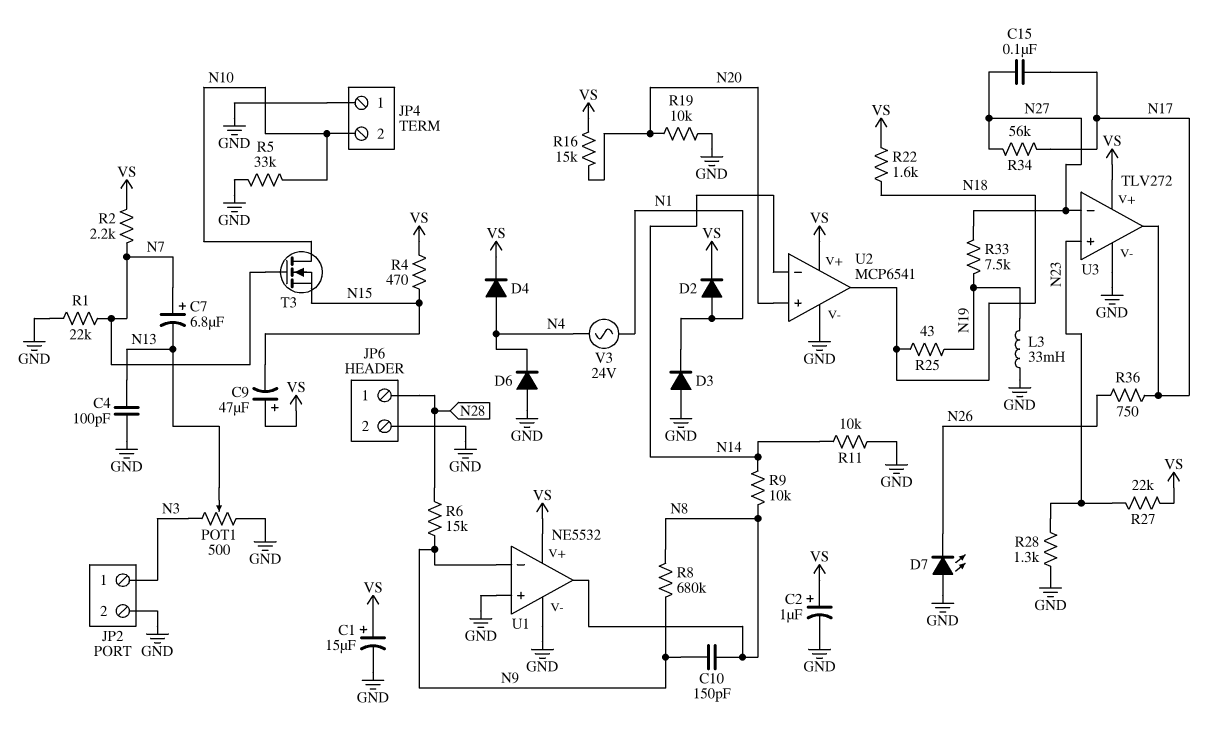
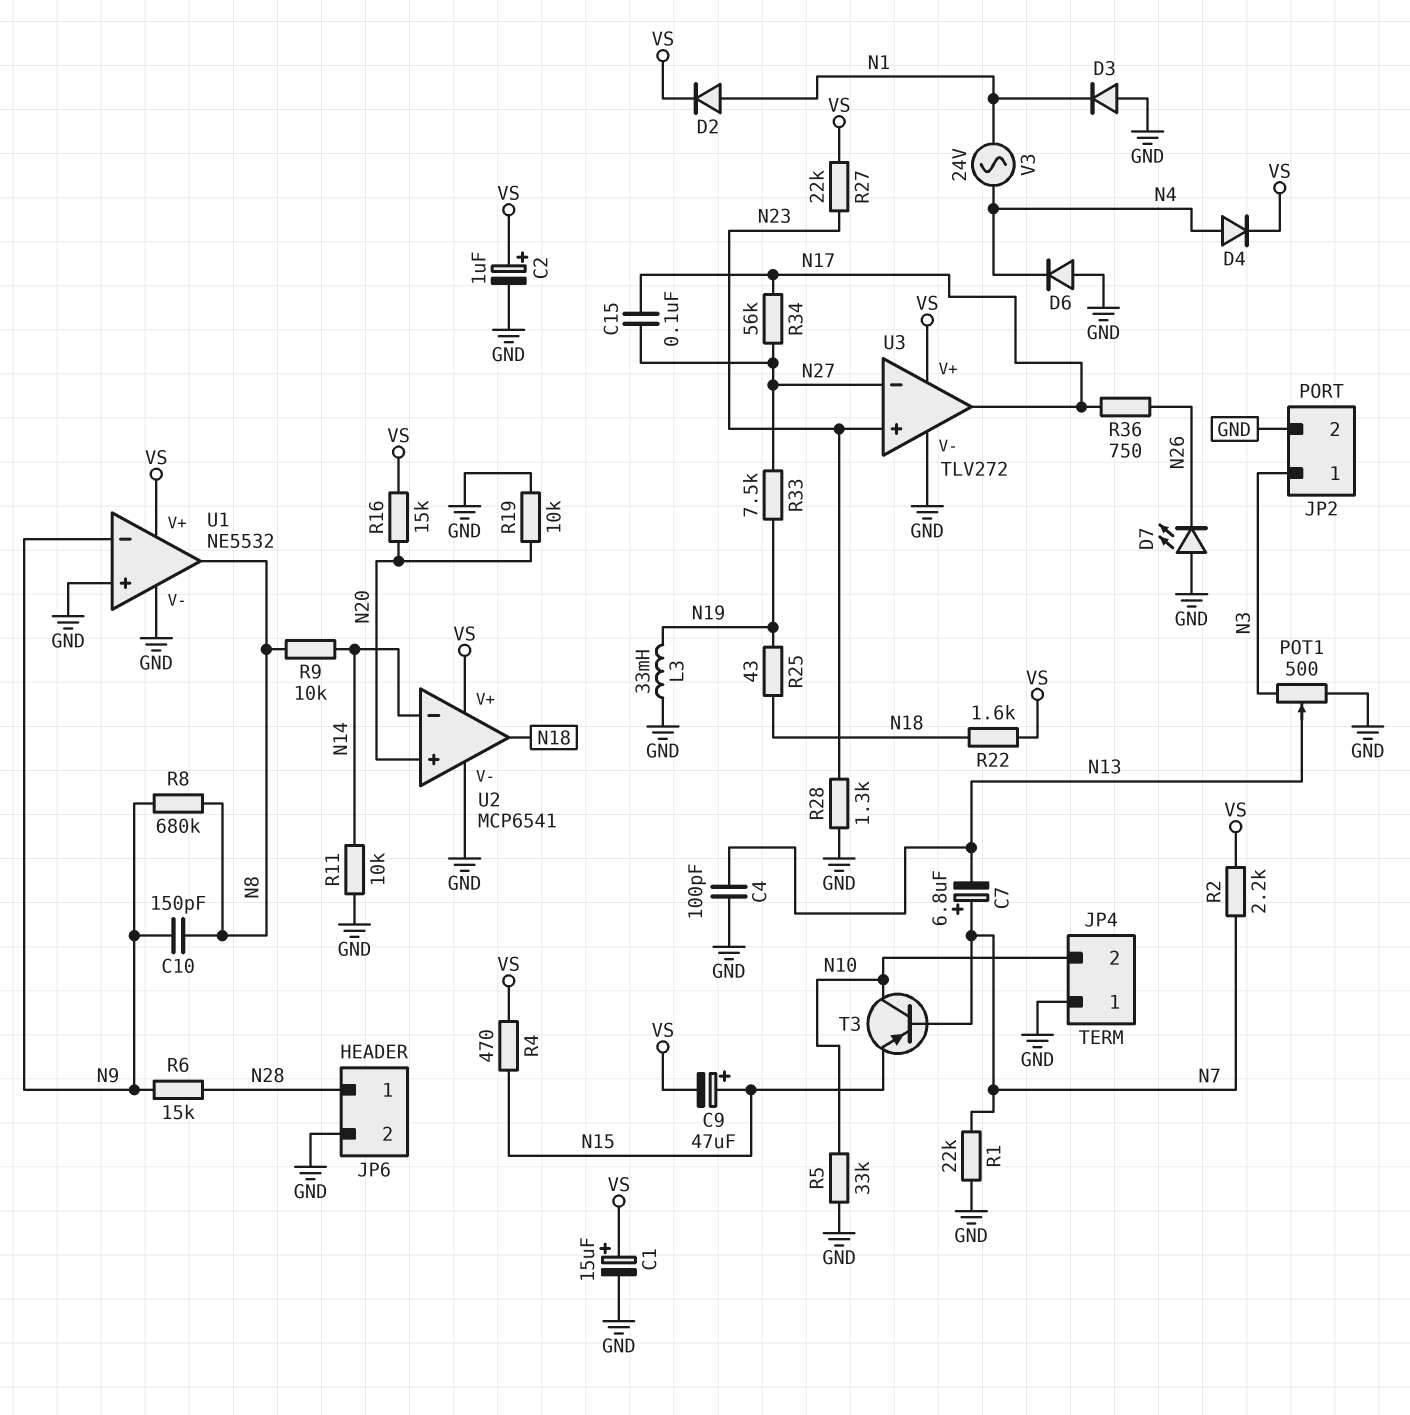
C9: 47uF (plus VS, minus N15) -> 47uF (plus N15, minus VS)
T3: NMOS (G N7, D N10, S N15) -> PNP (B N7, C N10, E N15)

